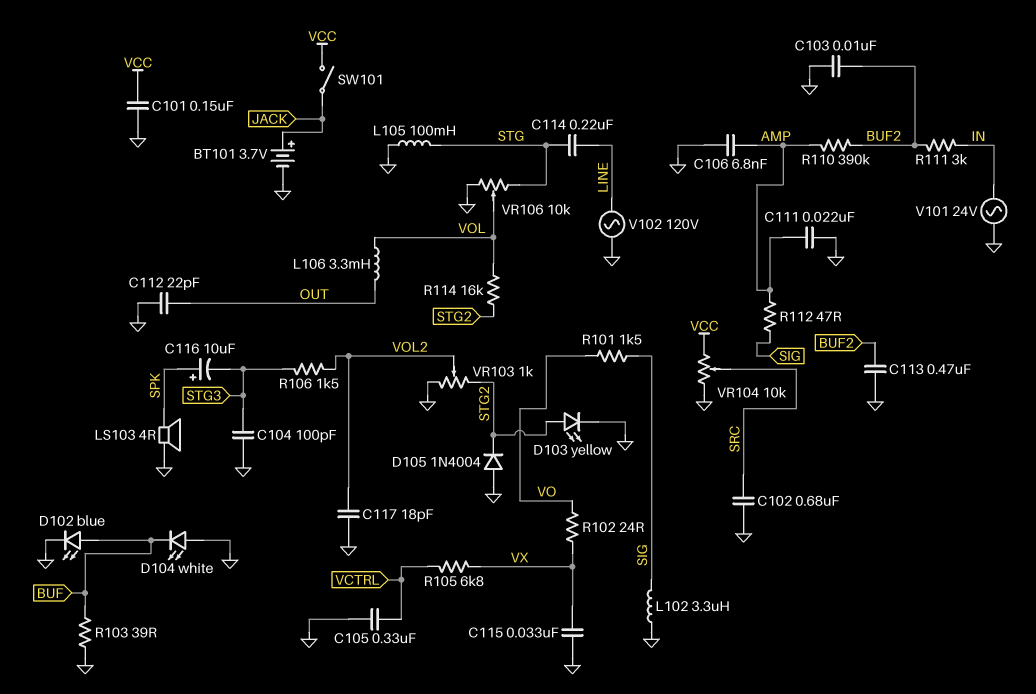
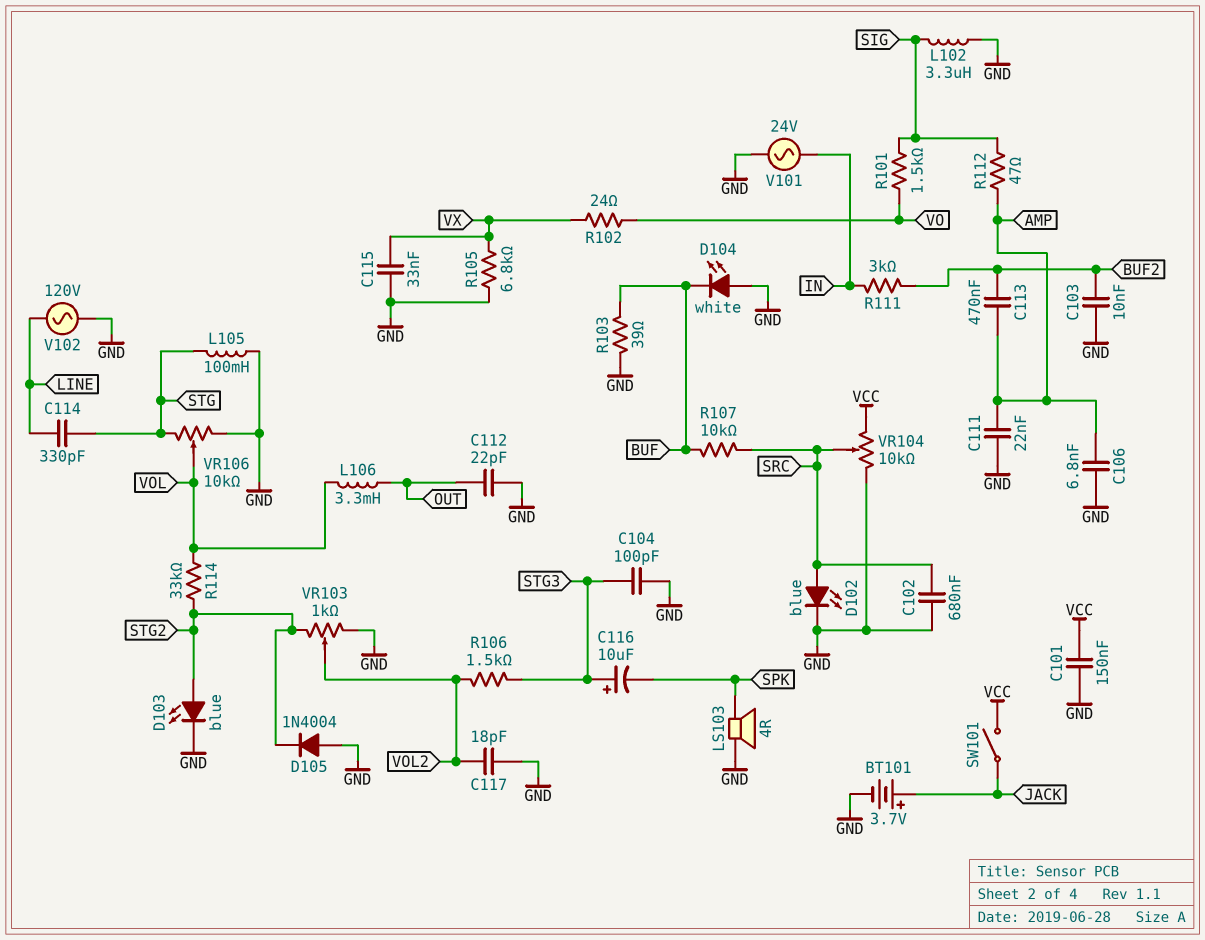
C105: 330nF (GND, VCTRL) -> none
C113: 470nF (BUF2, GND) -> 470nF (AMP, BUF2)
C114: 220nF (LINE, STG) -> 330pF (LINE, STG)
C116: 10uF (plus SPK, minus STG3) -> 10uF (plus STG3, minus SPK)
D102: LED blue (A BUF, K GND) -> LED blue (A SRC, K GND)
D103: LED yellow (A STG2, K GND) -> LED blue (A STG2, K GND)
R105: 6.8k (VCTRL, VX) -> 6.8k (GND, VX)
R107: none -> 10k (BUF, SRC)
R110: 390k (AMP, BUF2) -> none
R114: 16k (STG2, VOL) -> 33k (STG2, VOL)

